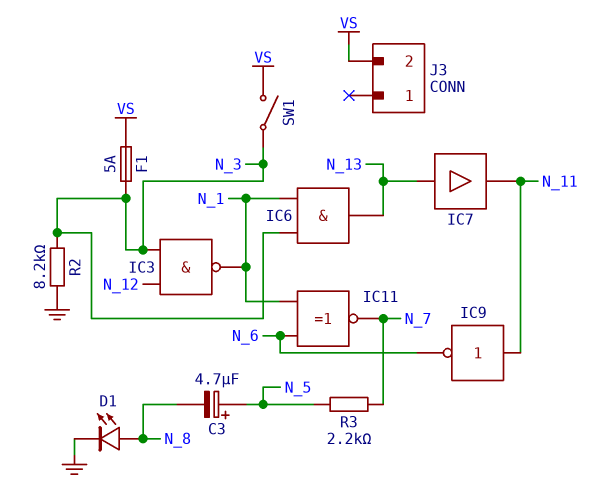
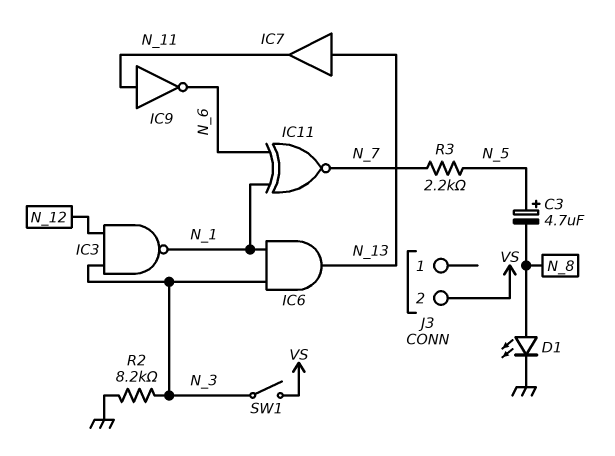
F1: 5A (N_3, VS) -> none

